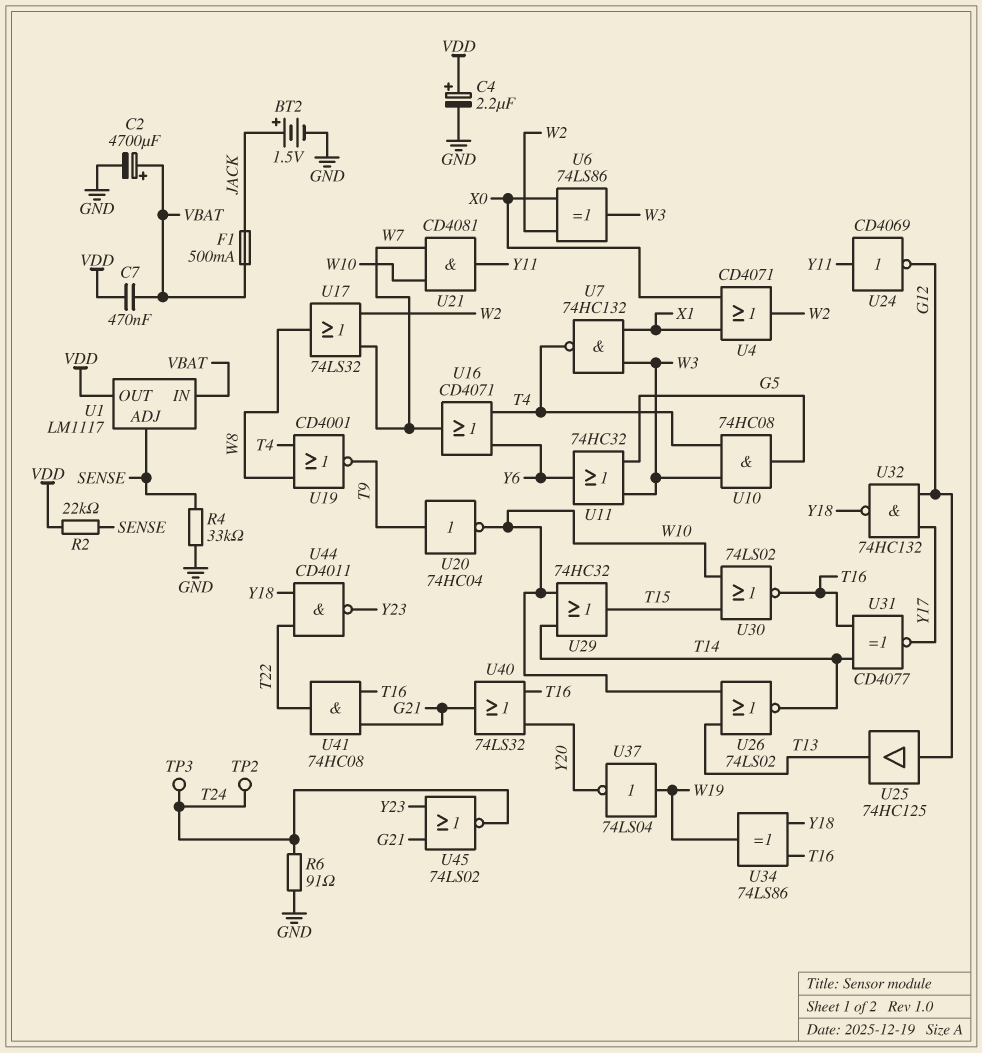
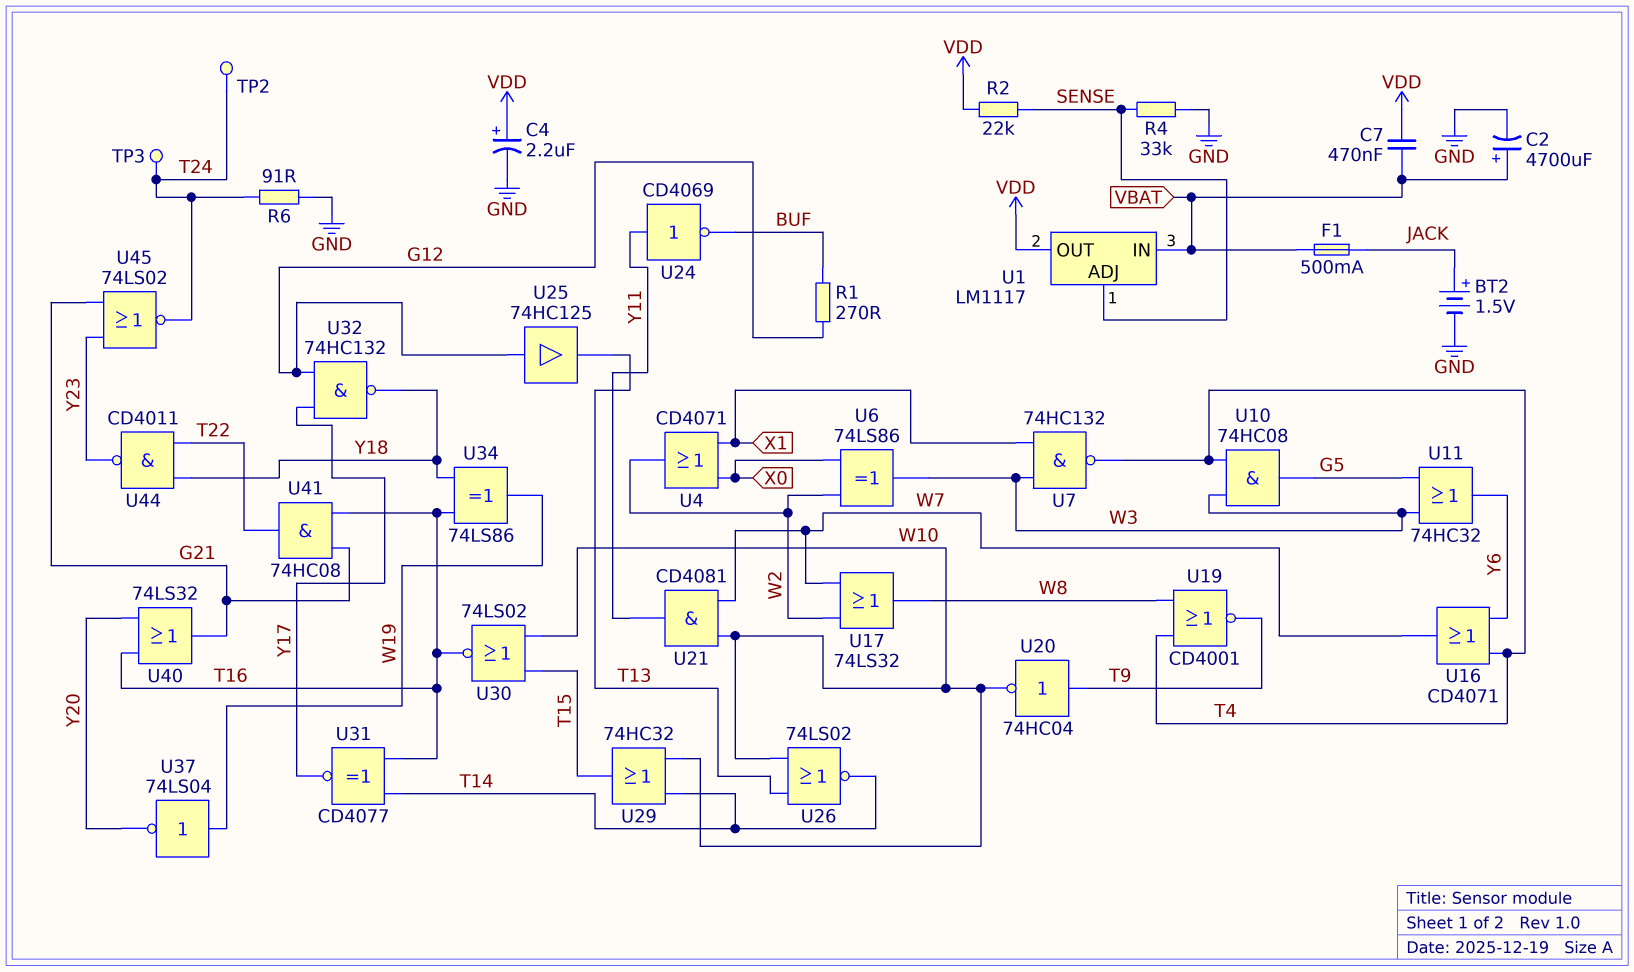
R1: none -> 270 (BUF, G12)
U24: NOT CD4069 (in Y11, out G12) -> NOT CD4069 (in Y11, out BUF)

